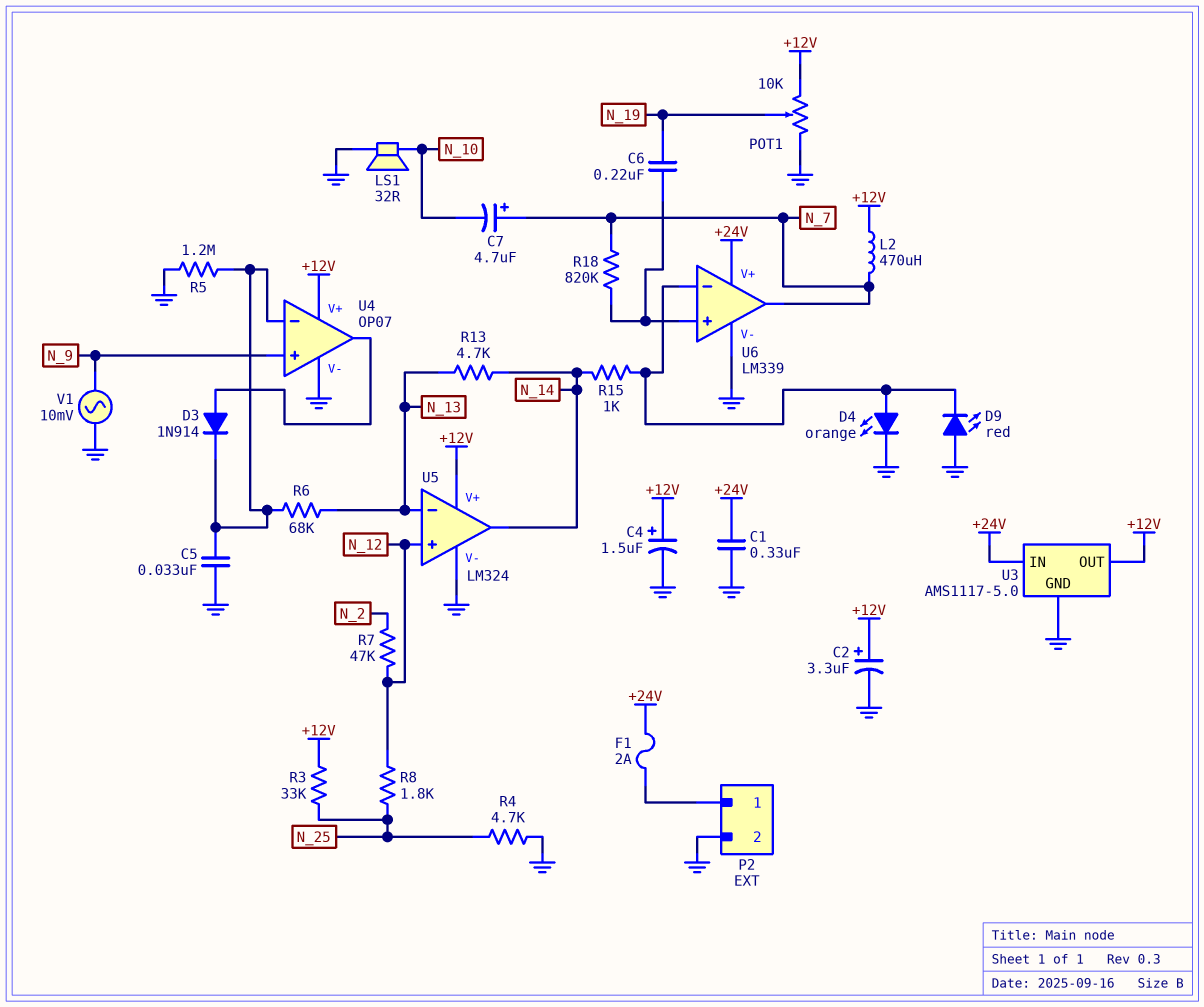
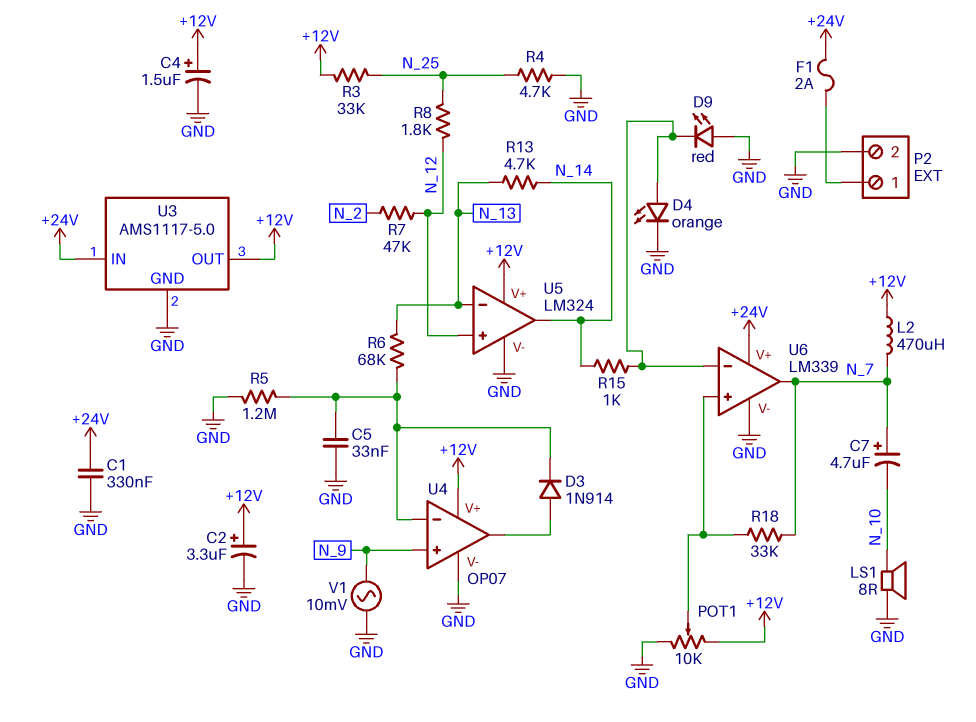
C6: 220nF (N_19, U6/in+) -> none
LS1: speaker 32R (GND, N_10) -> speaker 8R (GND, N_10)
POT1: 10k (+12V, GND, wiper N_19) -> 10k (+12V, GND, wiper U6/in+)
R18: 820k (N_7, U6/in+) -> 33k (N_7, U6/in+)

